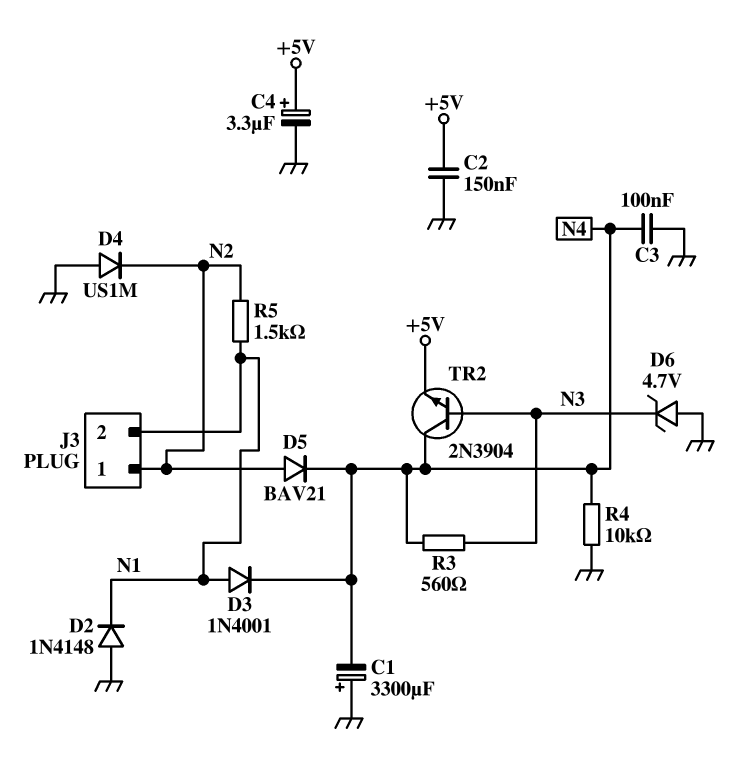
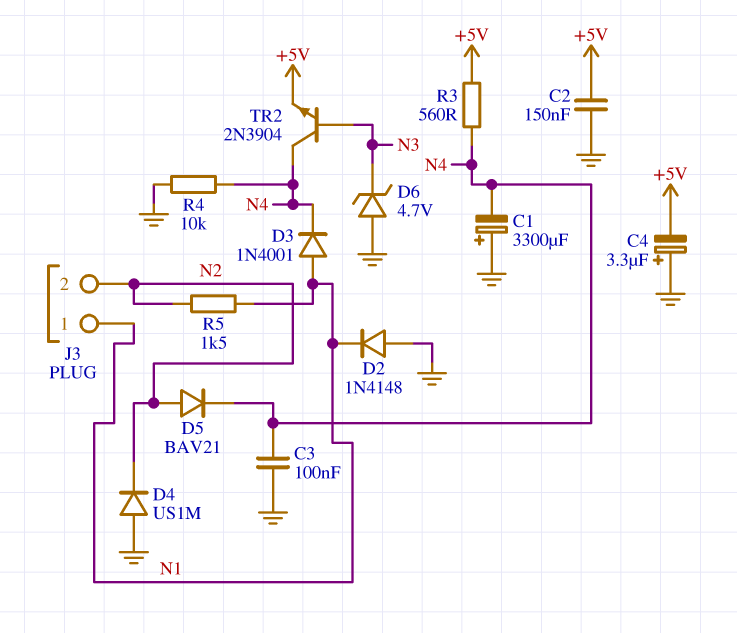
C4: 3.3uF (plus +5V, minus GND) -> 3.3uF (plus GND, minus +5V)
J3 pin 1: N2 -> N1
J3 pin 2: N1 -> N2
R3: 560 (N3, N4) -> 560 (+5V, N4)

